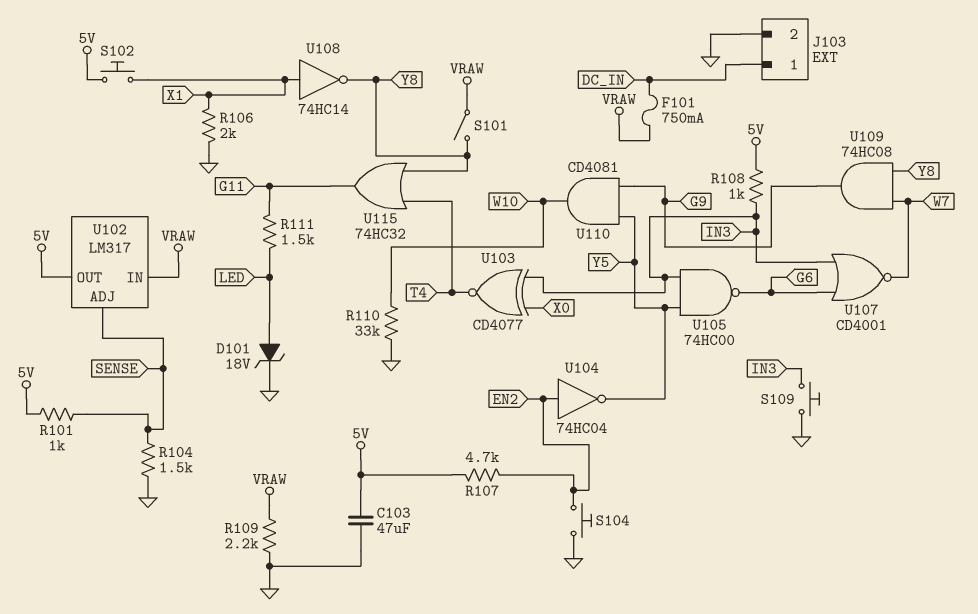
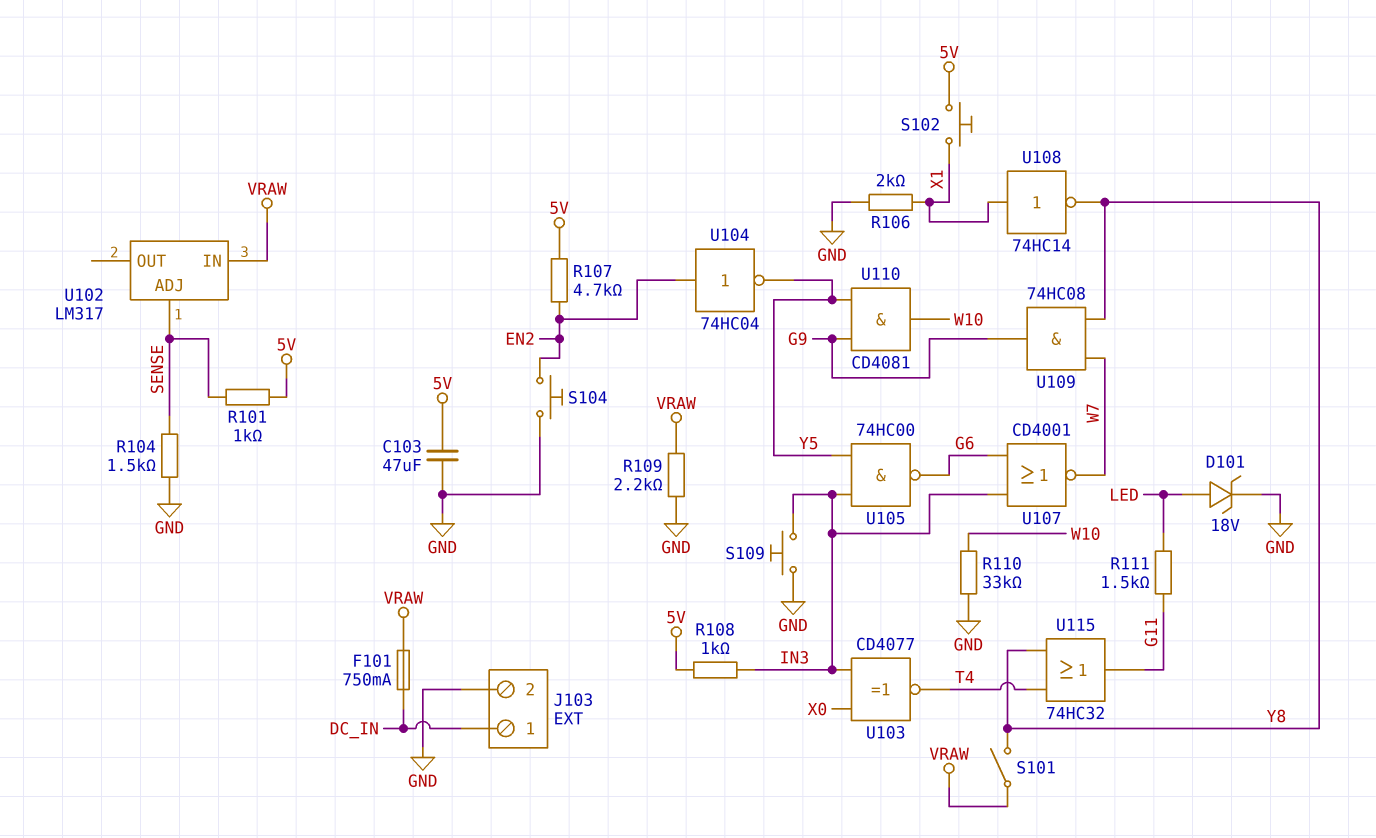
U102 pin OUT: 5V -> none

